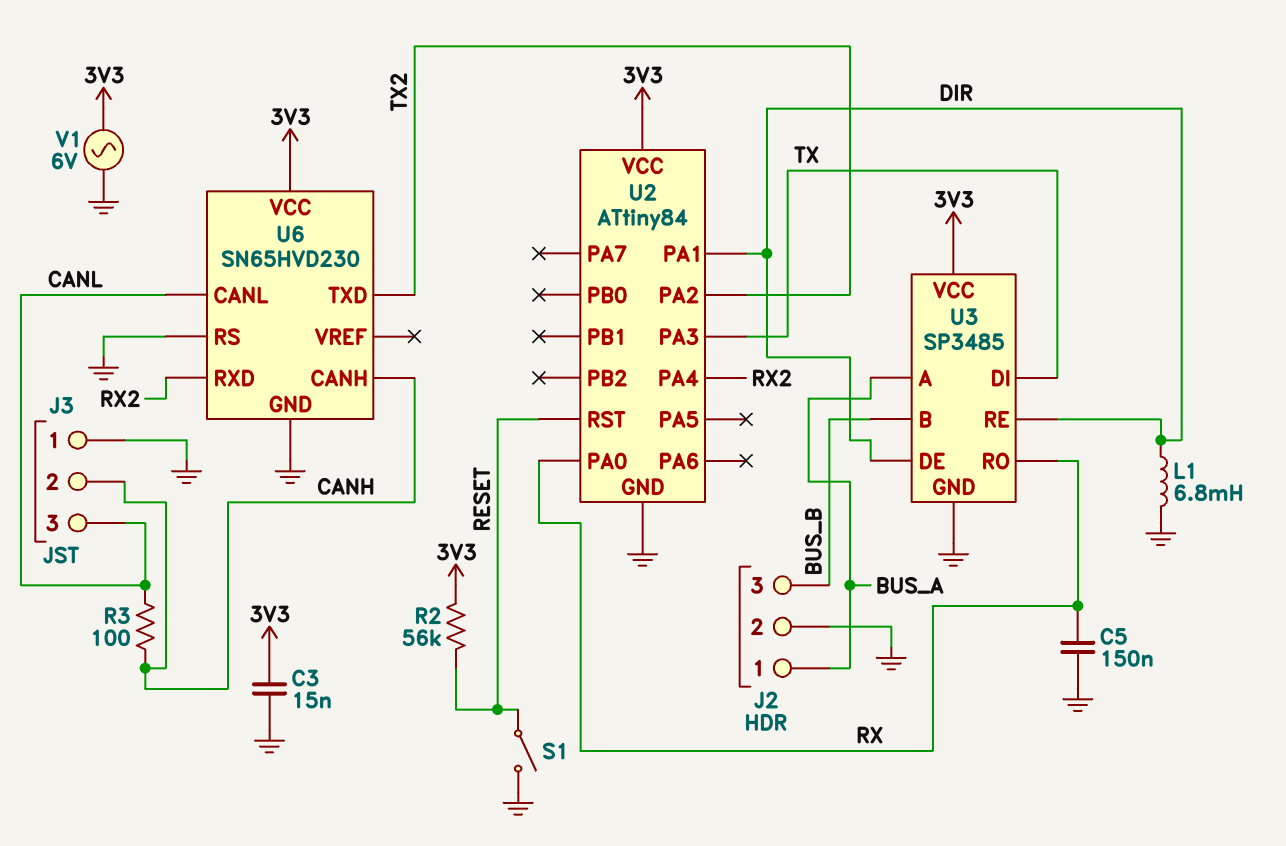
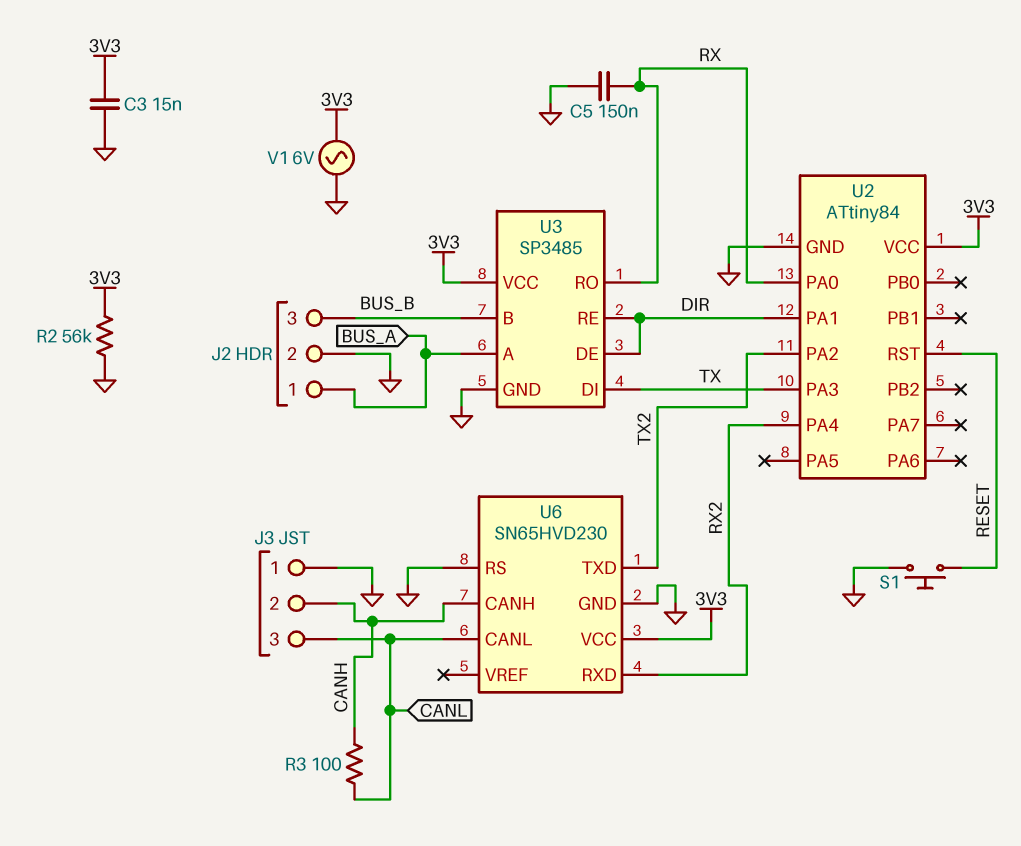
L1: 6.8mH (DIR, GND) -> none
R2: 56k (3V3, RESET) -> 56k (3V3, GND)
S1: switch (GND, RESET) -> button (GND, RESET)

